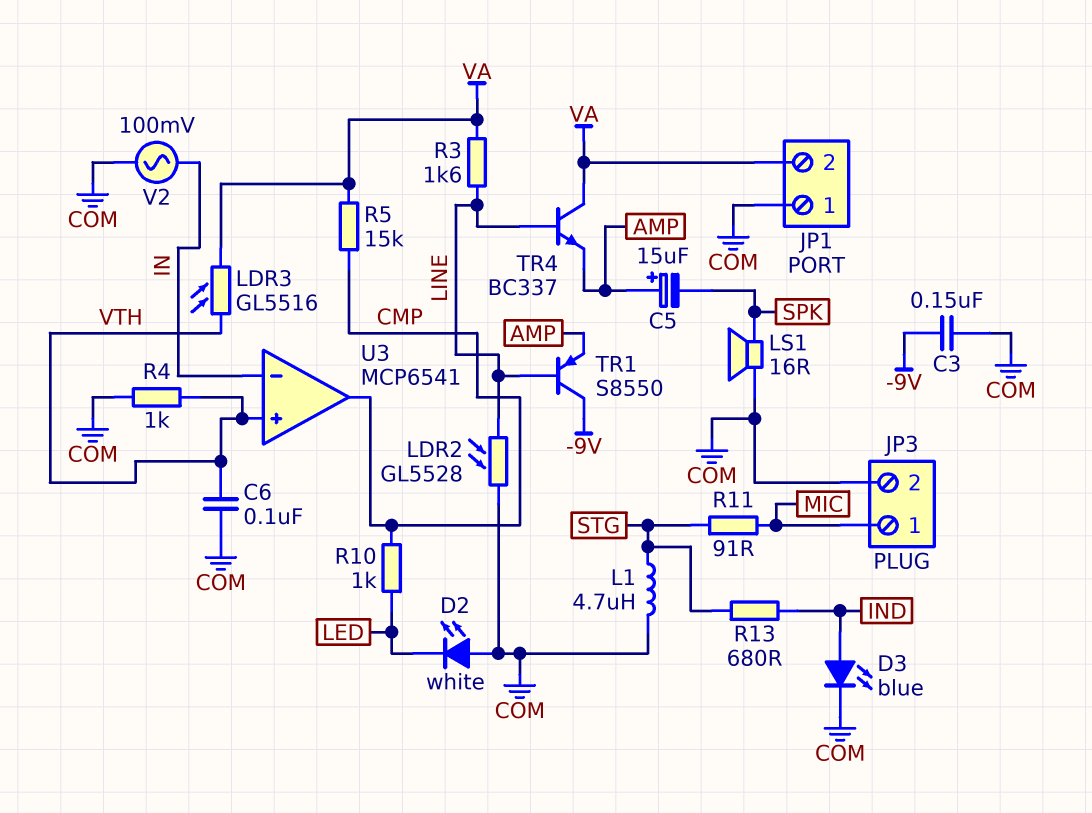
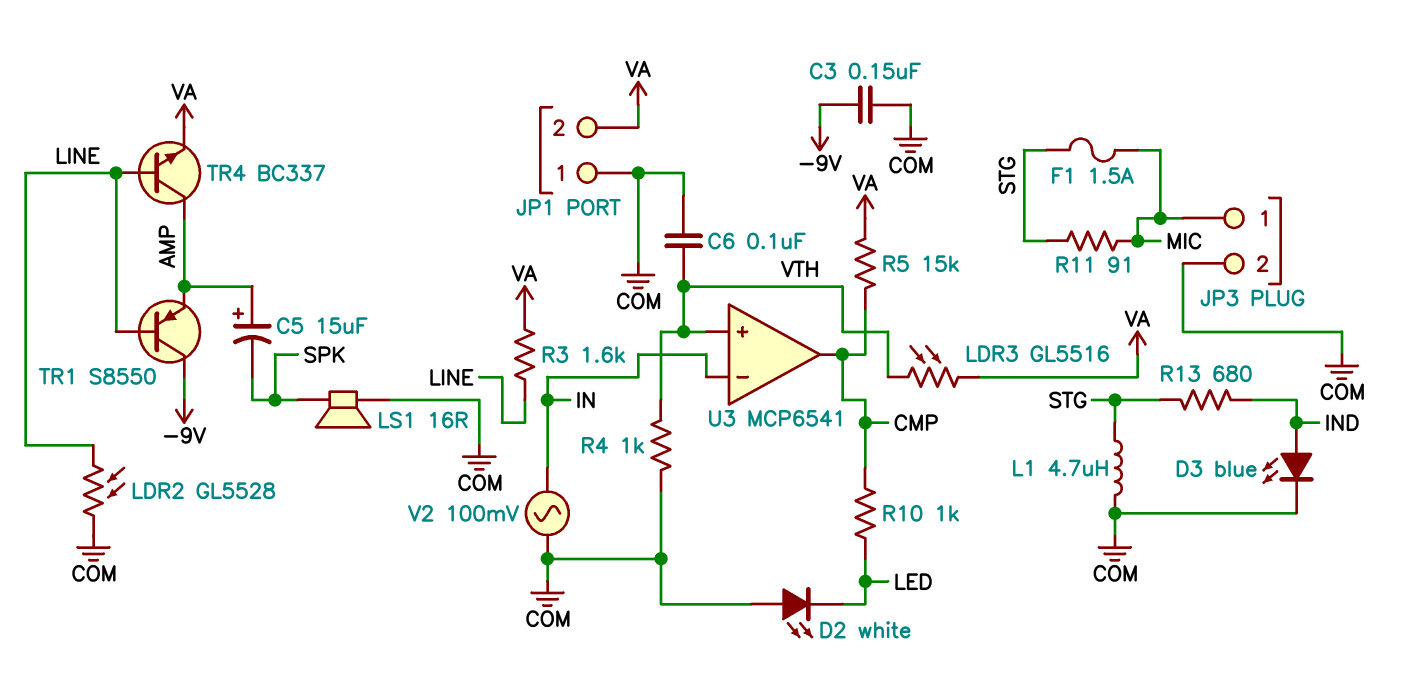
F1: none -> 1.5A (MIC, STG)
TR4: NPN BC337 (B LINE, C VA, E AMP) -> NPN BC337 (B LINE, C AMP, E VA)

